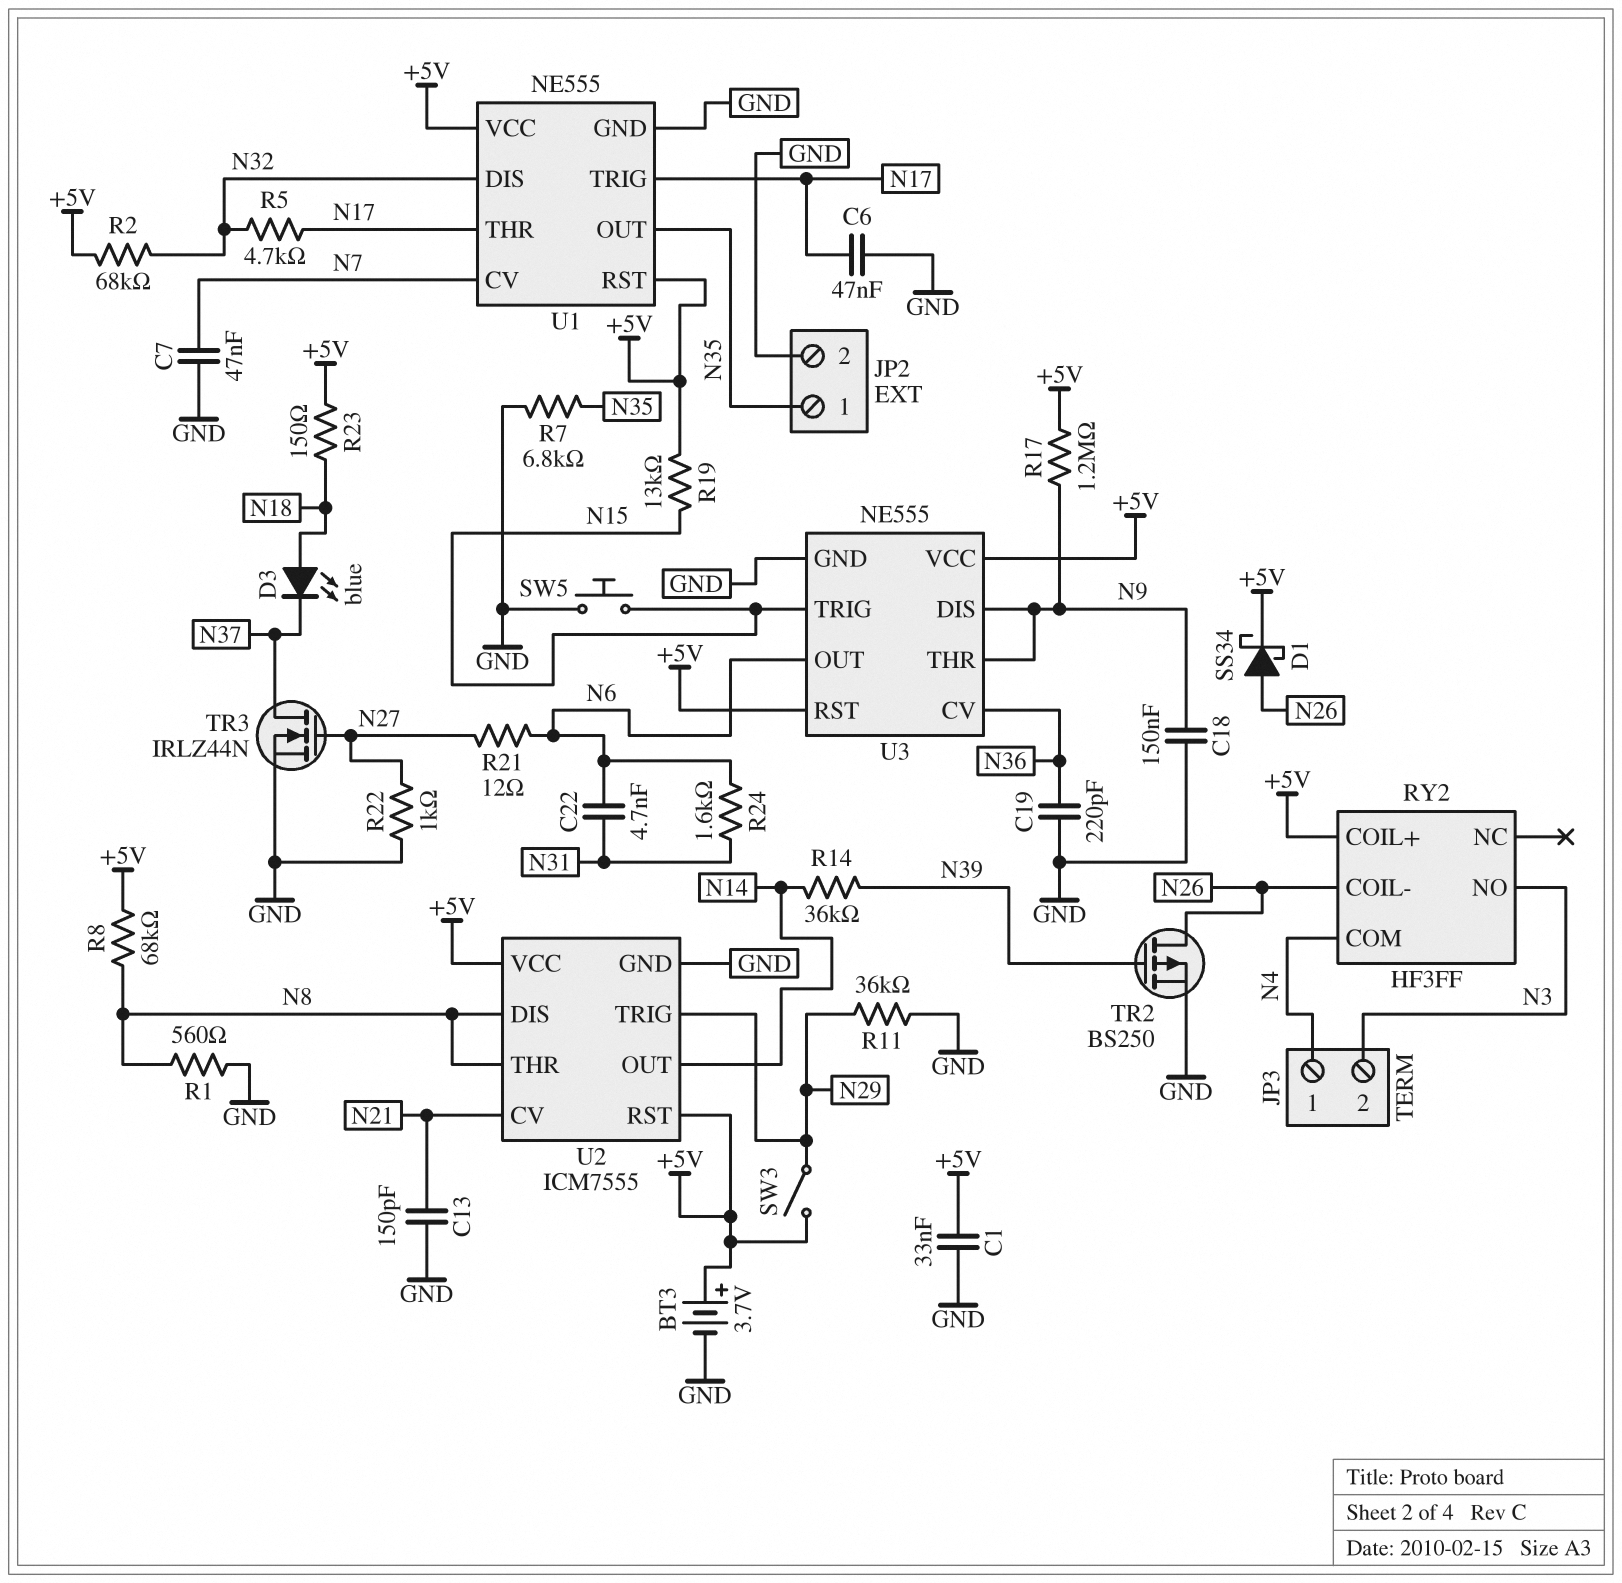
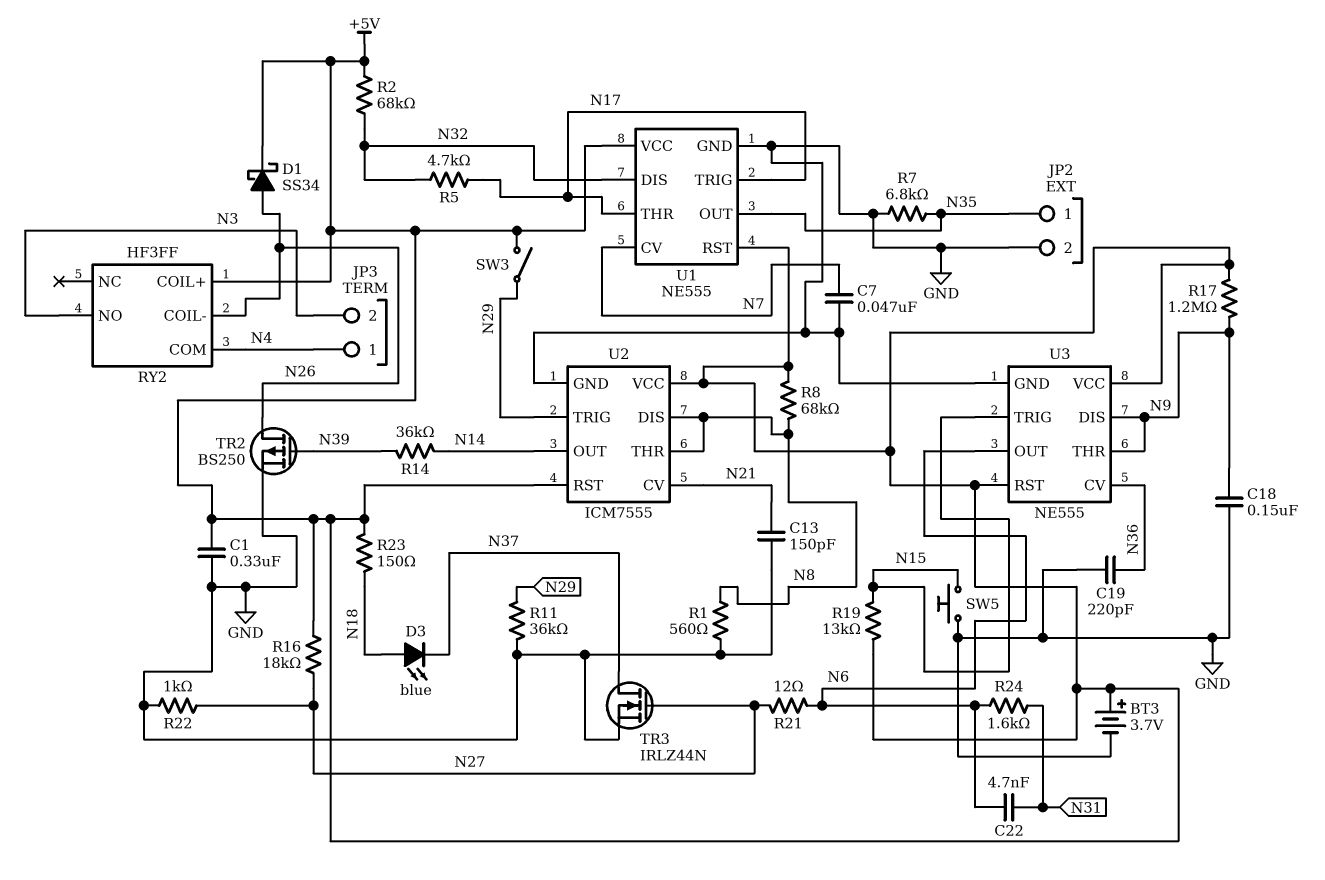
C1: 33nF (+5V, GND) -> 330nF (+5V, GND)
C6: 47nF (GND, N17) -> none
R16: none -> 18k (+5V, N27)

